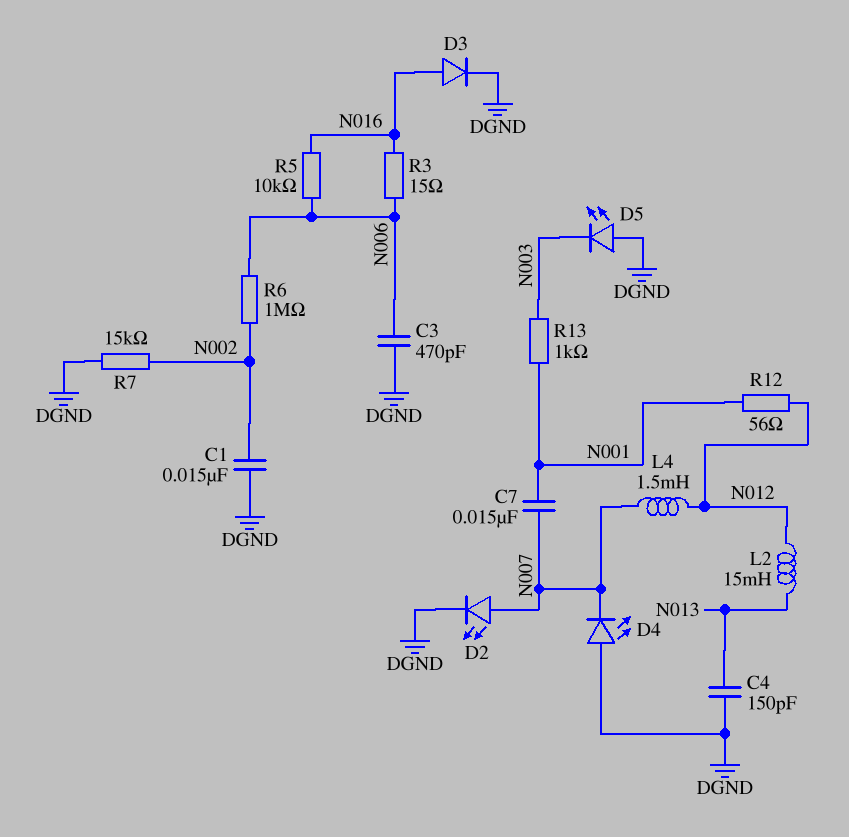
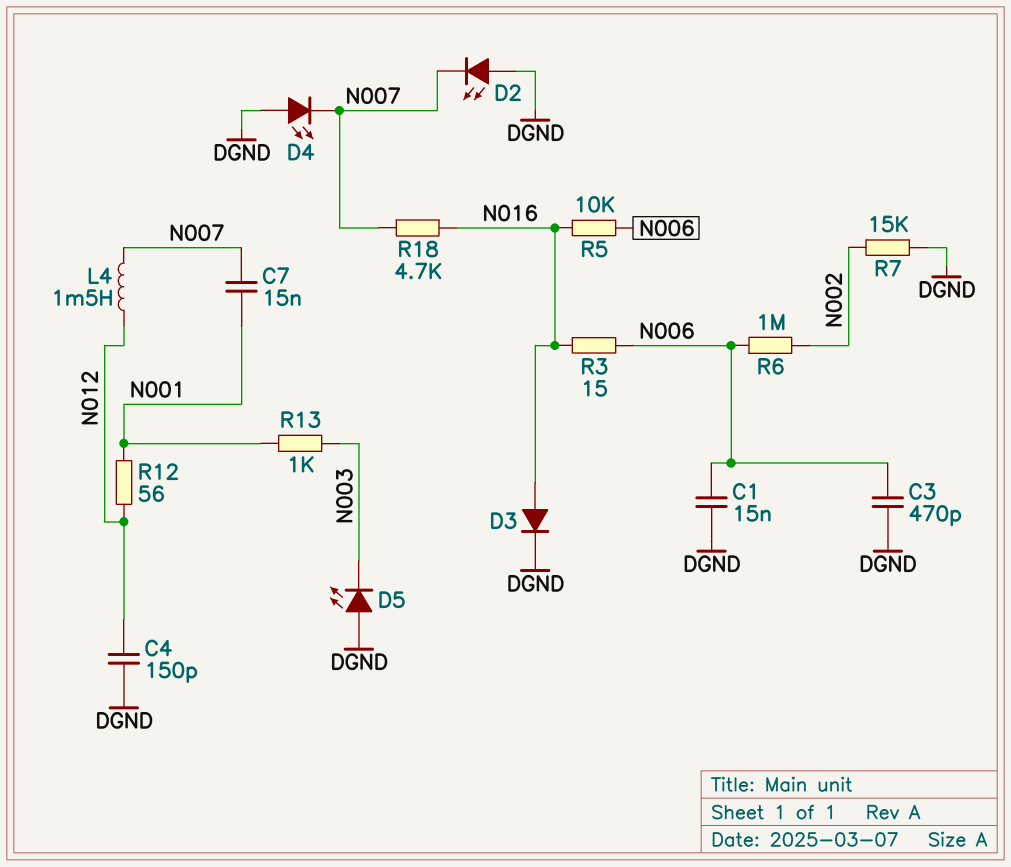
C1: 15nF (DGND, N002) -> 15nF (DGND, N006)
C4: 150pF (DGND, N013) -> 150pF (DGND, N012)
D2: LED (A N007, K DGND) -> LED (A DGND, K N007)
L2: 15mH (N012, N013) -> none
R18: none -> 4.7k (N007, N016)

